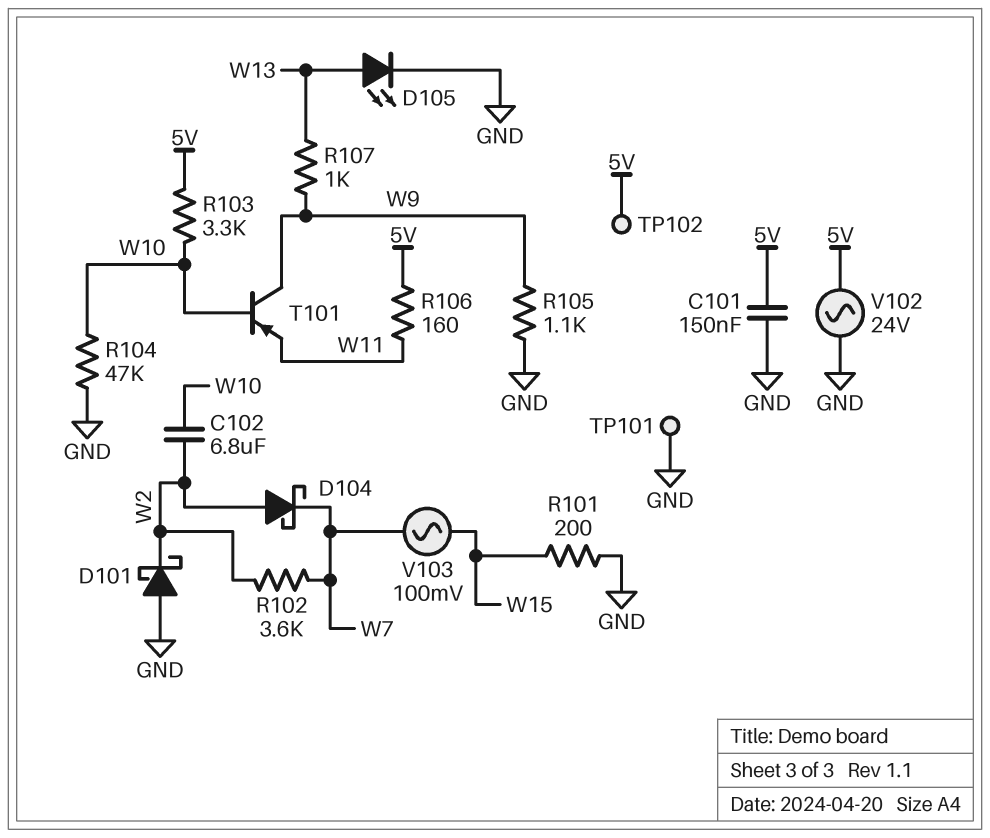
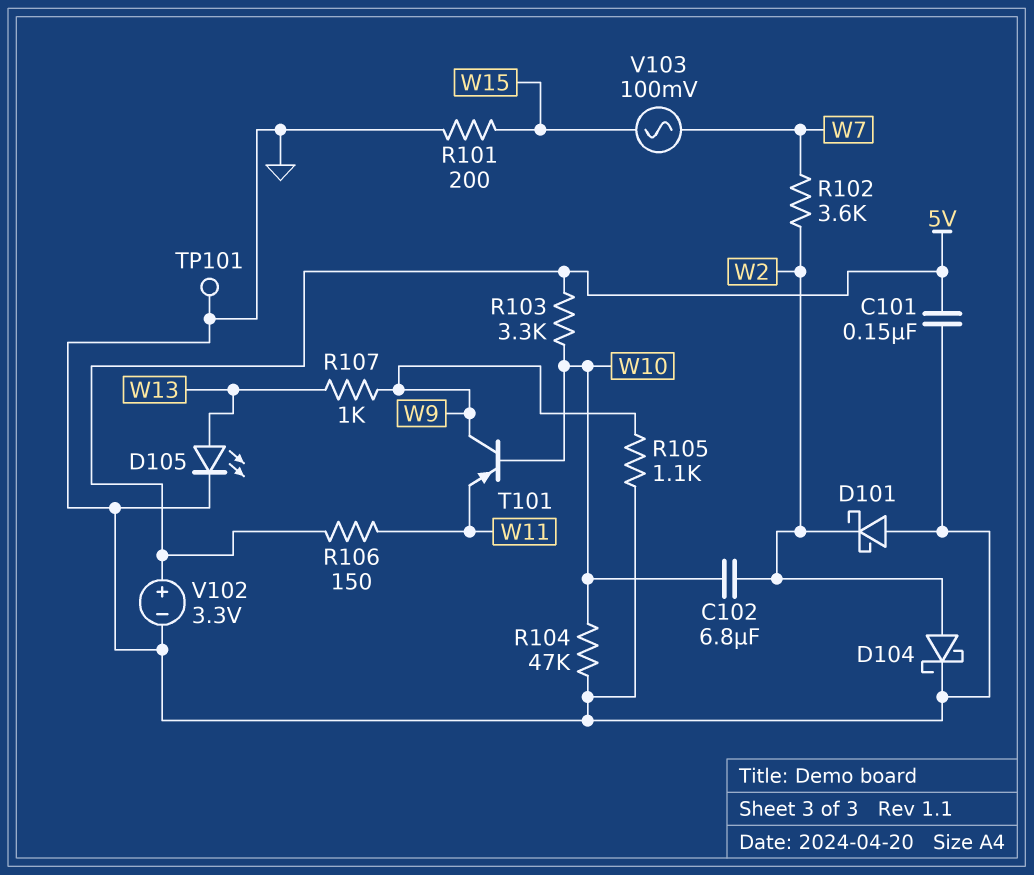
D104: schottky (A W2, K W7) -> schottky (A W2, K GND)
R106: 160 (5V, W11) -> 150 (5V, W11)
TP102: test point (5V) -> none
V102: AC 24V (5V, GND) -> 3.3V (plus 5V, minus GND)

